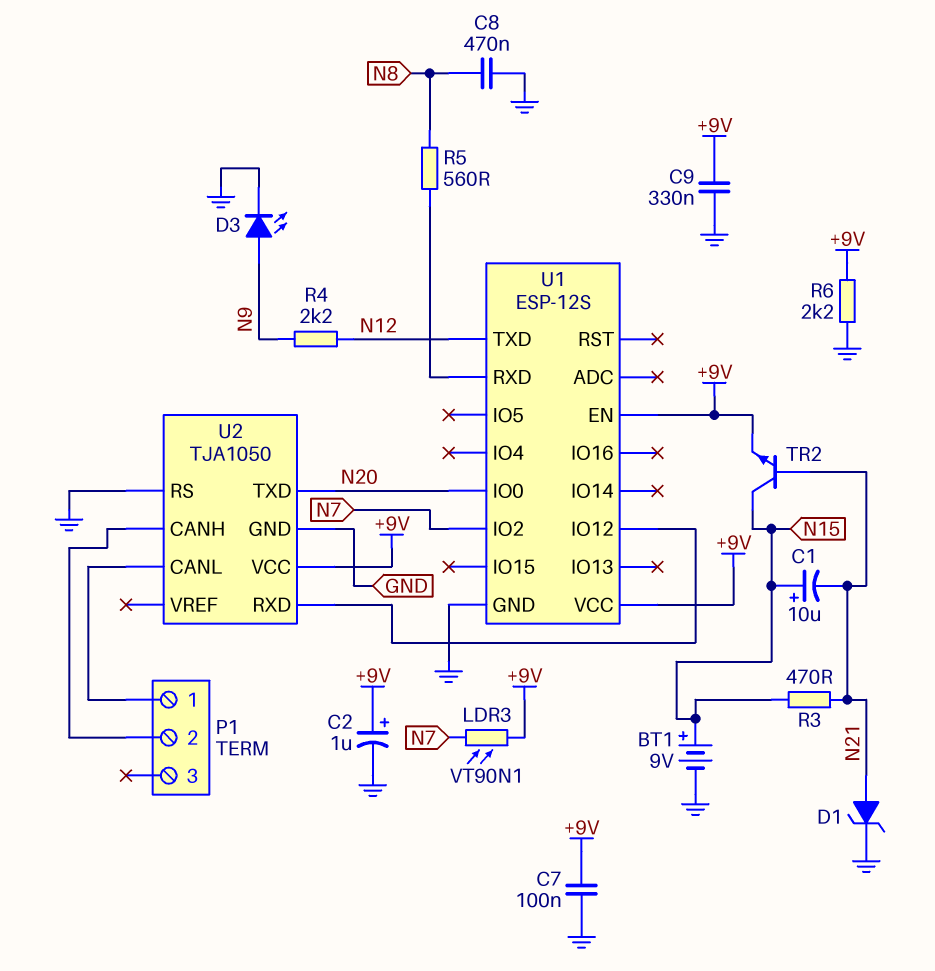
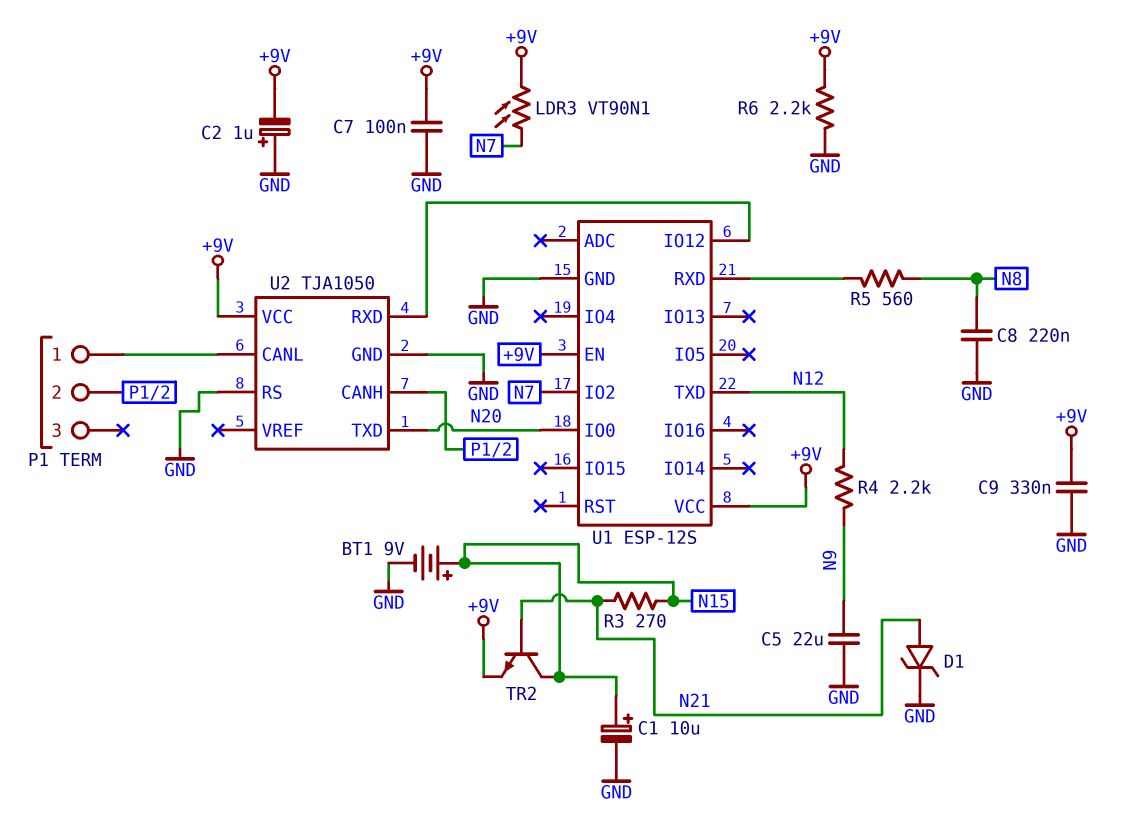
C1: 10uF (plus N15, minus N21) -> 10uF (plus N15, minus GND)
C2: 1uF (plus +9V, minus GND) -> 1uF (plus GND, minus +9V)
C5: none -> 22uF (GND, N9)
C8: 470nF (GND, N8) -> 220nF (GND, N8)
D3: LED (A N9, K GND) -> none
R3: 470 (N15, N21) -> 270 (N15, N21)

